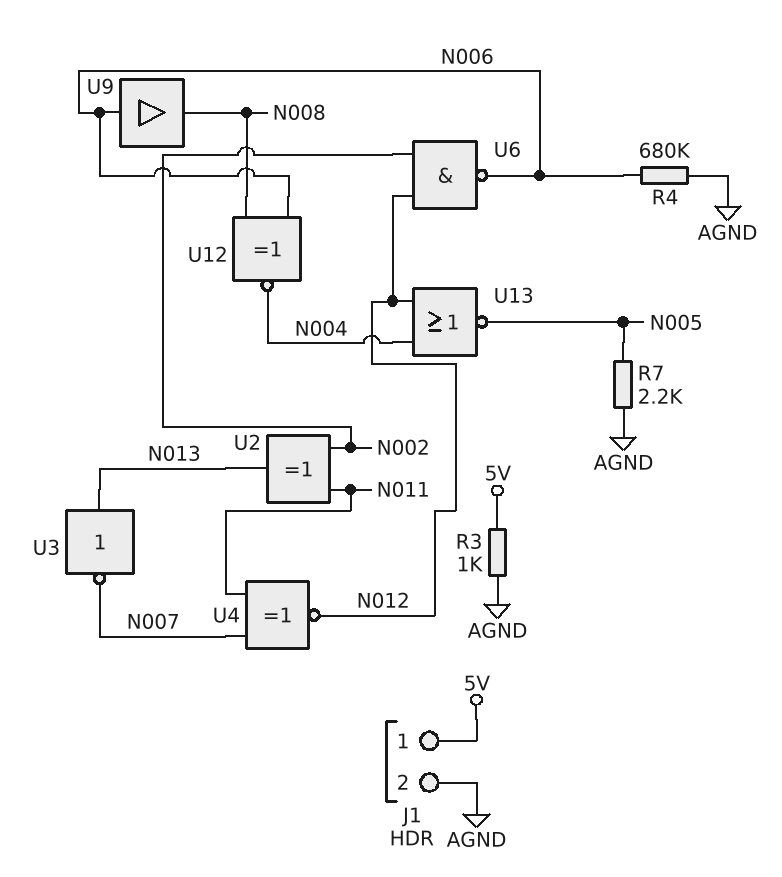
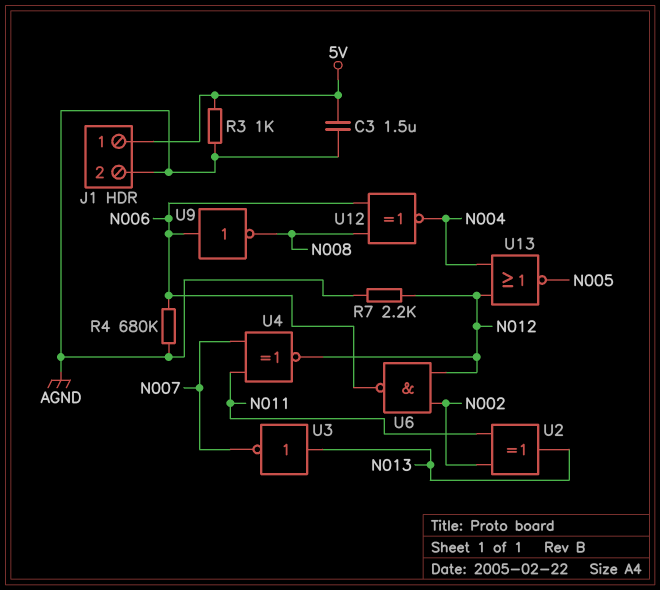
C3: none -> 1.5uF (5V, AGND)
R7: 2.2k (AGND, N005) -> 2.2k (AGND, N012)
U9: buffer (in N006, out N008) -> NOT (in N006, out N008)

